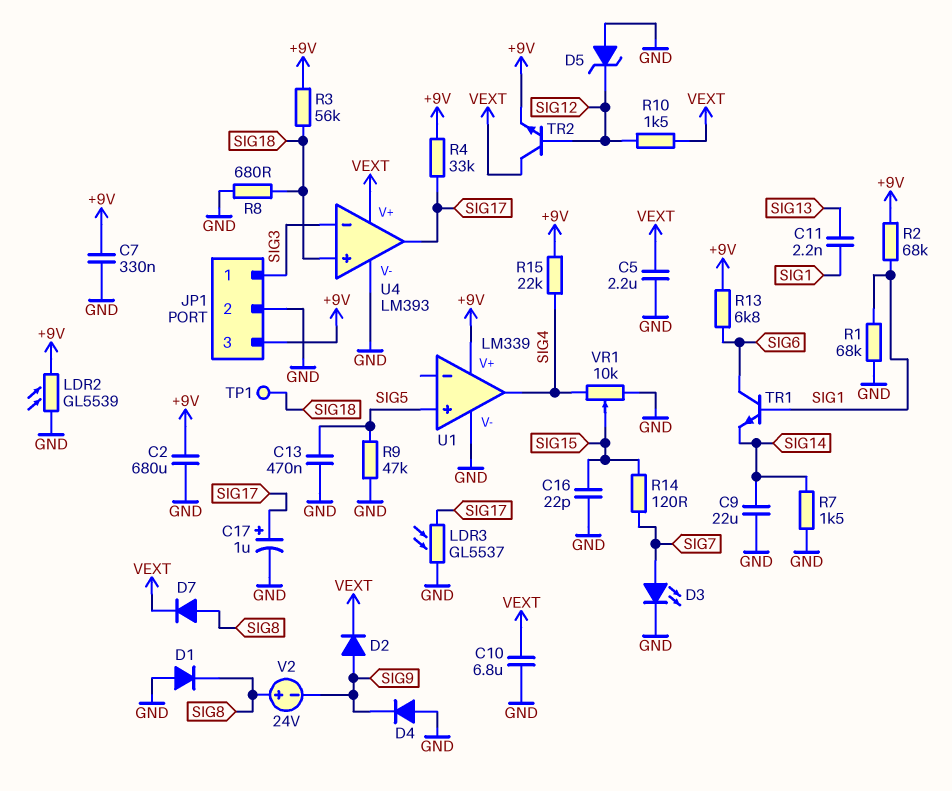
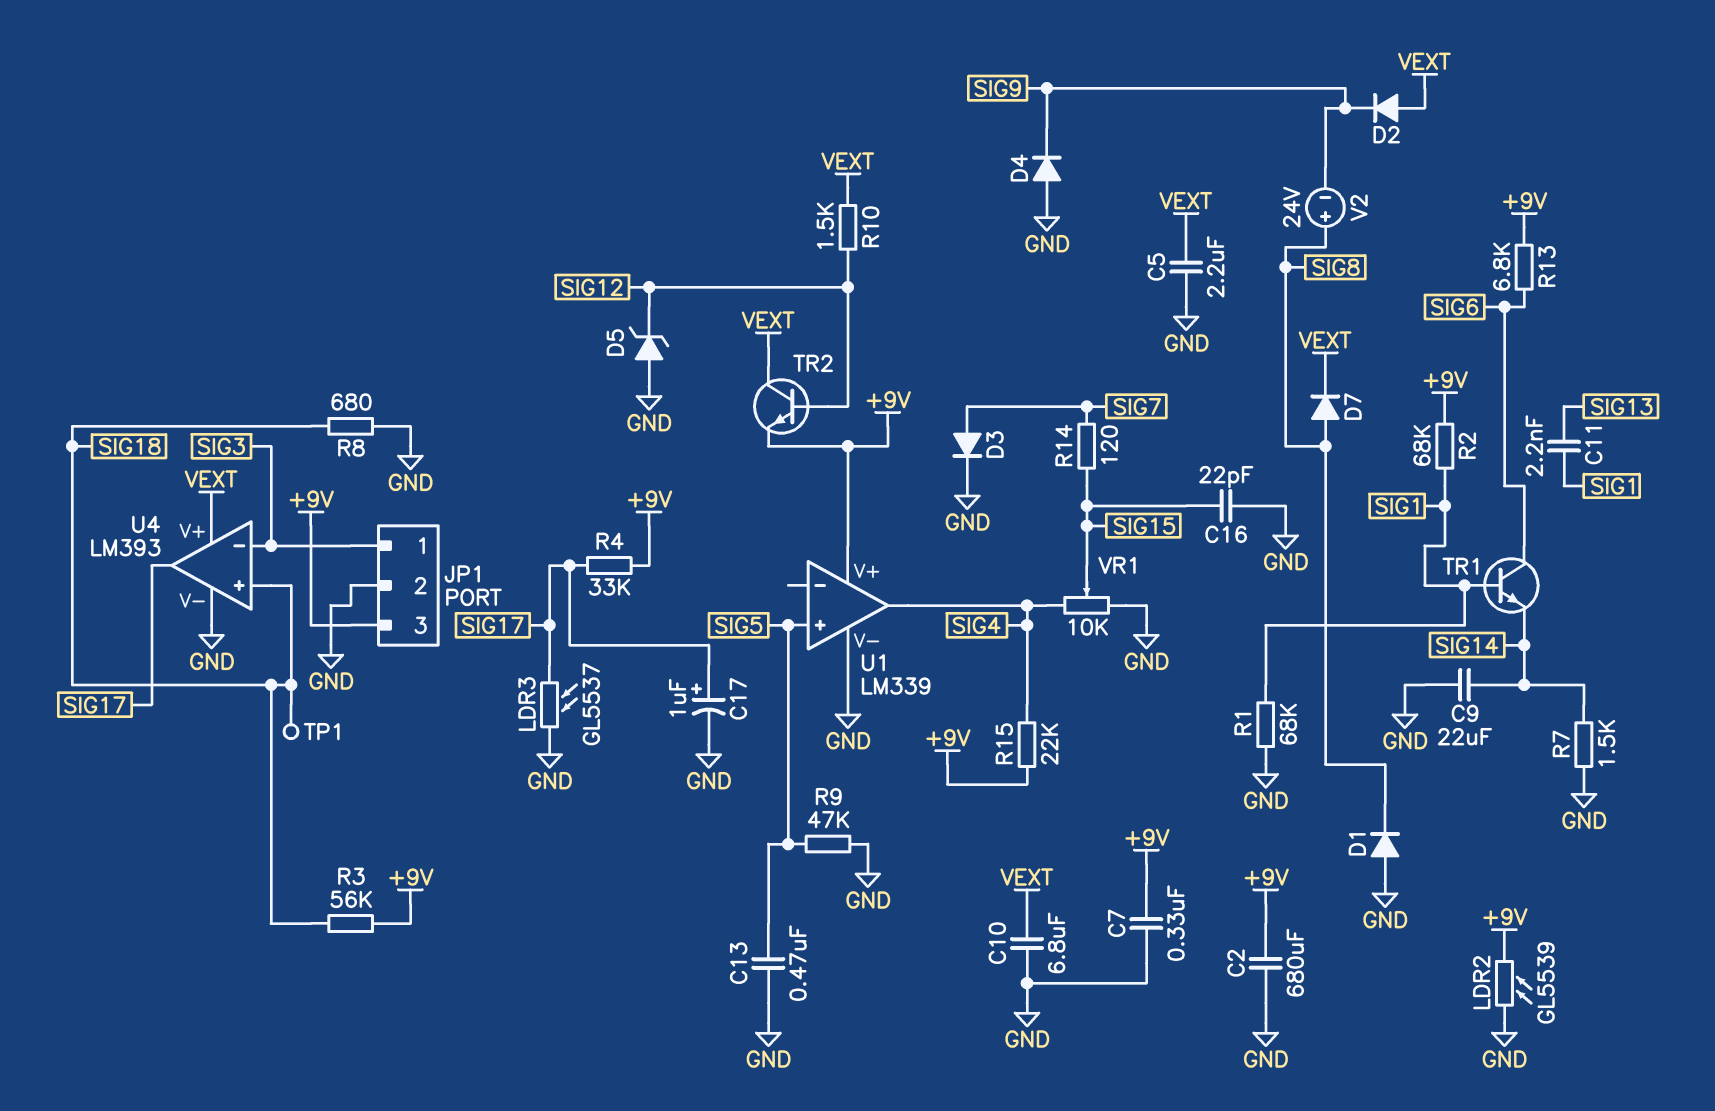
D2: diode (A SIG9, K VEXT) -> diode (A VEXT, K SIG9)
D3: LED (A SIG7, K GND) -> diode (A SIG7, K GND)

